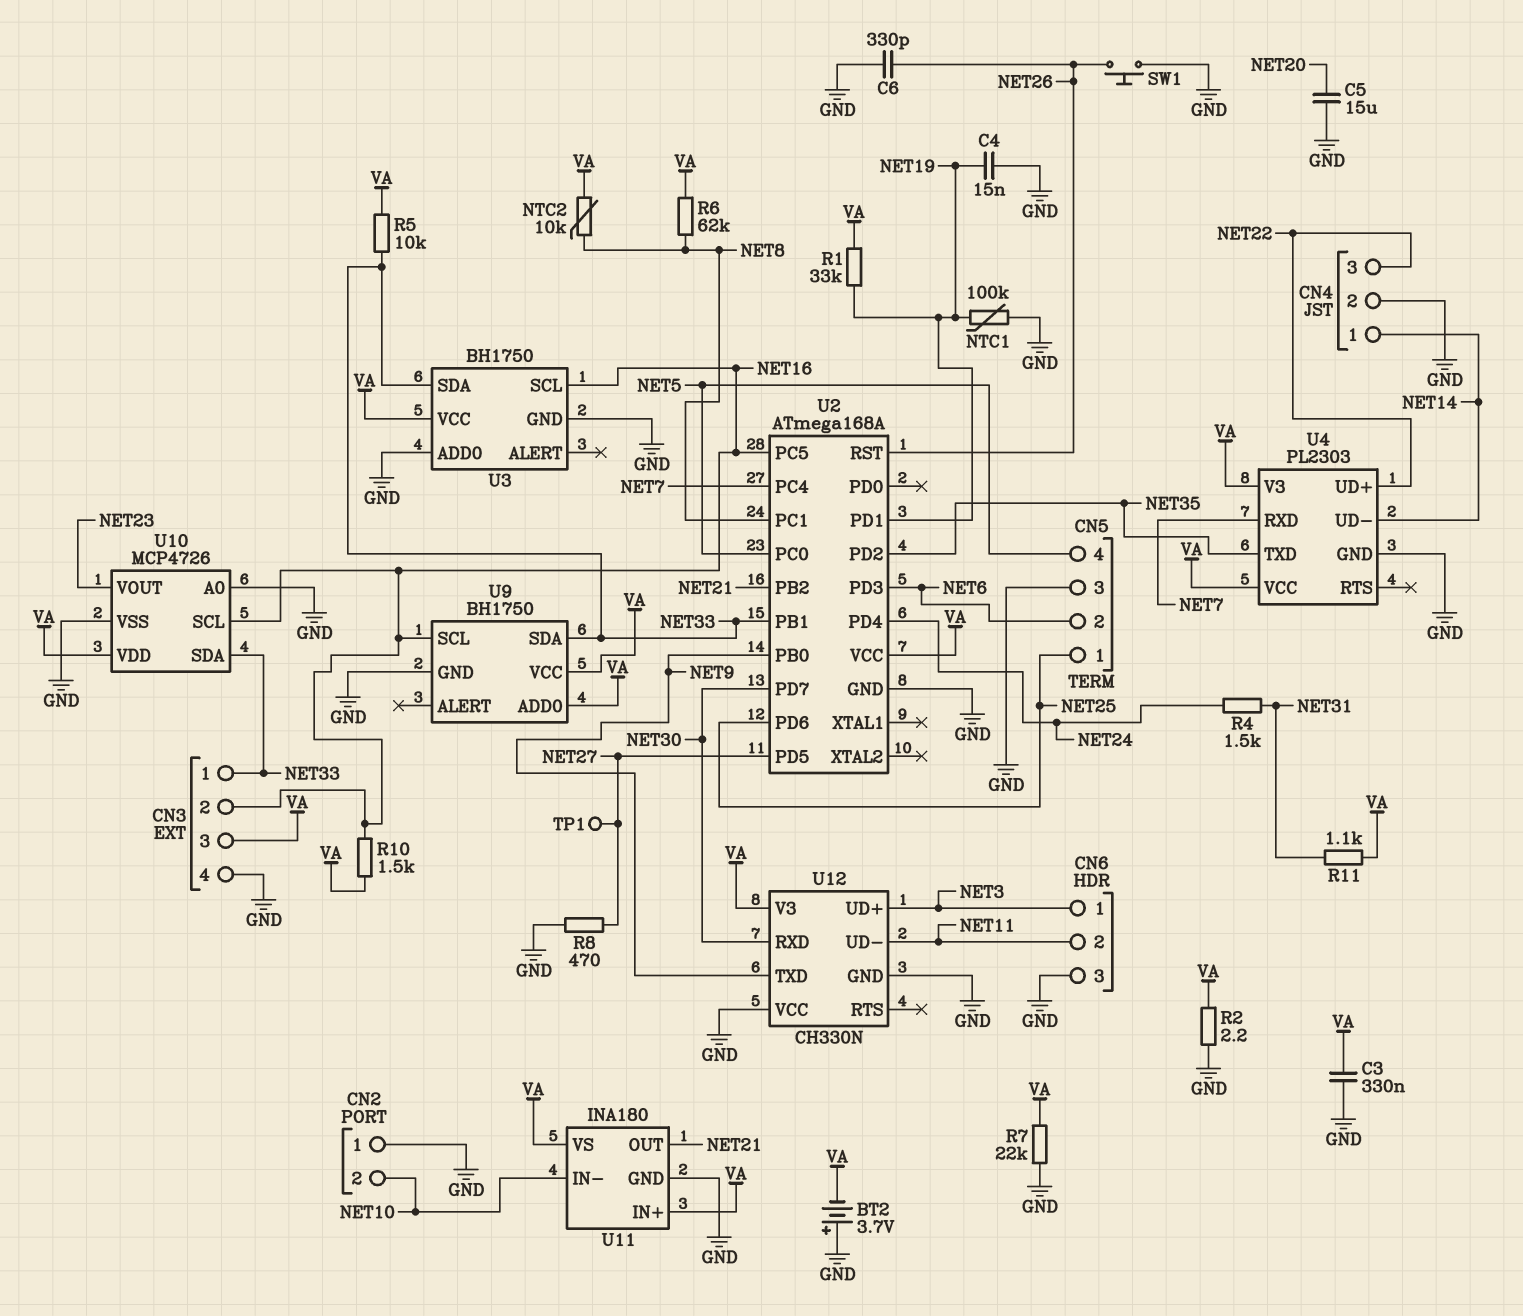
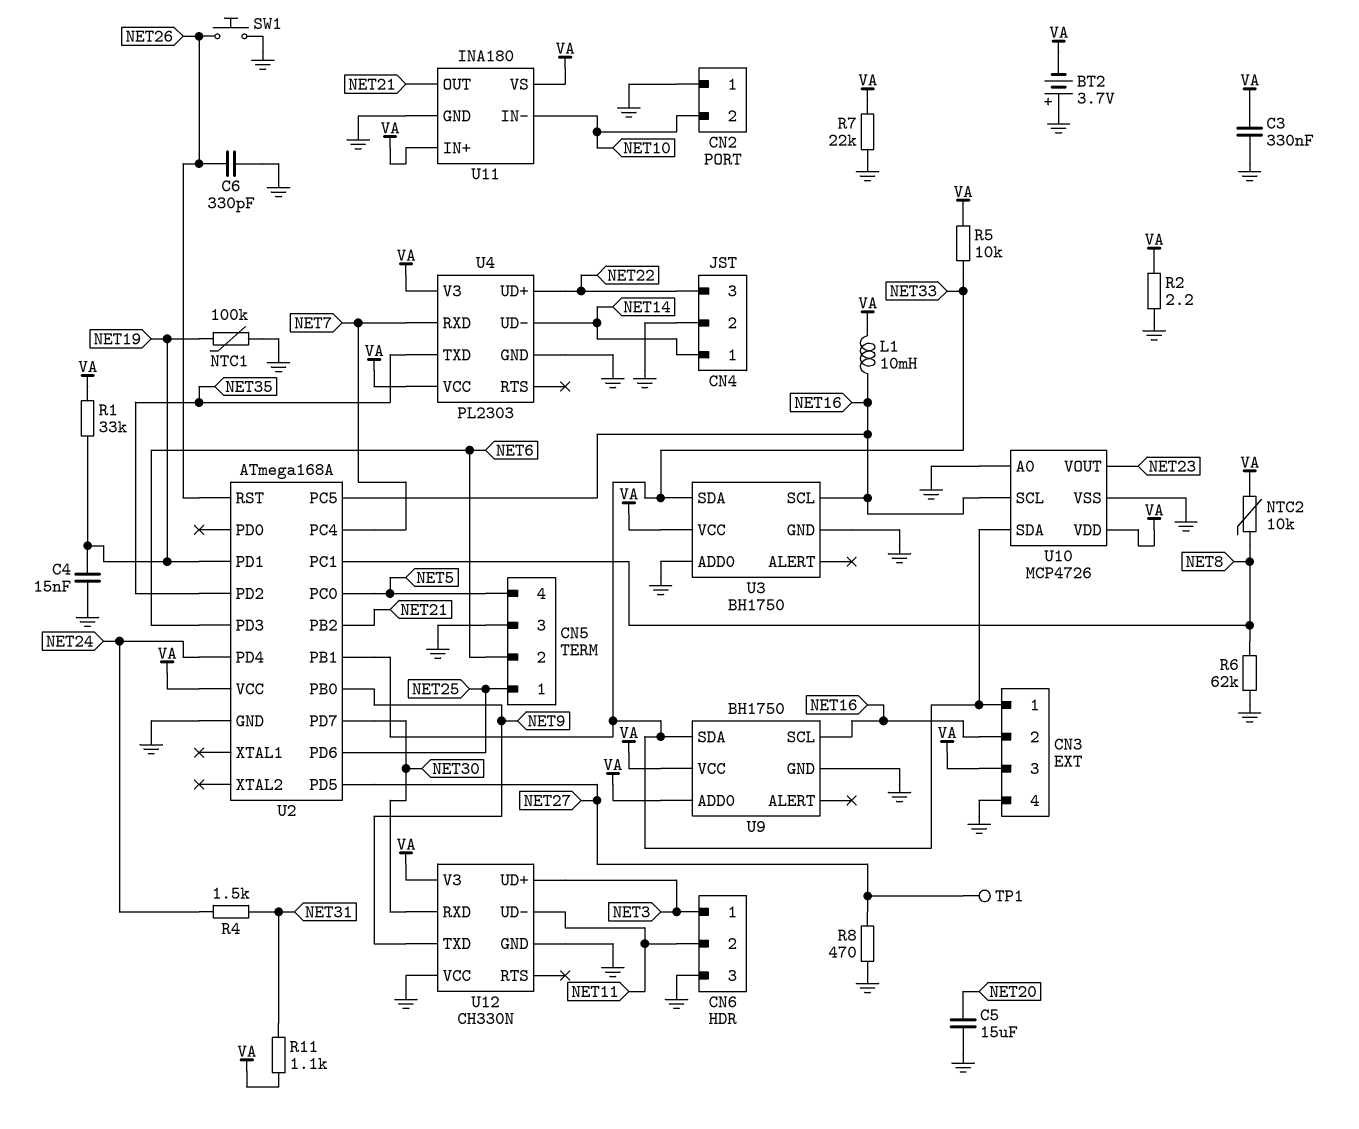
L1: none -> 10mH (NET16, VA)
R6: 62k (NET8, VA) -> 62k (GND, NET8)
R10: 1.5k (NET16, VA) -> none

